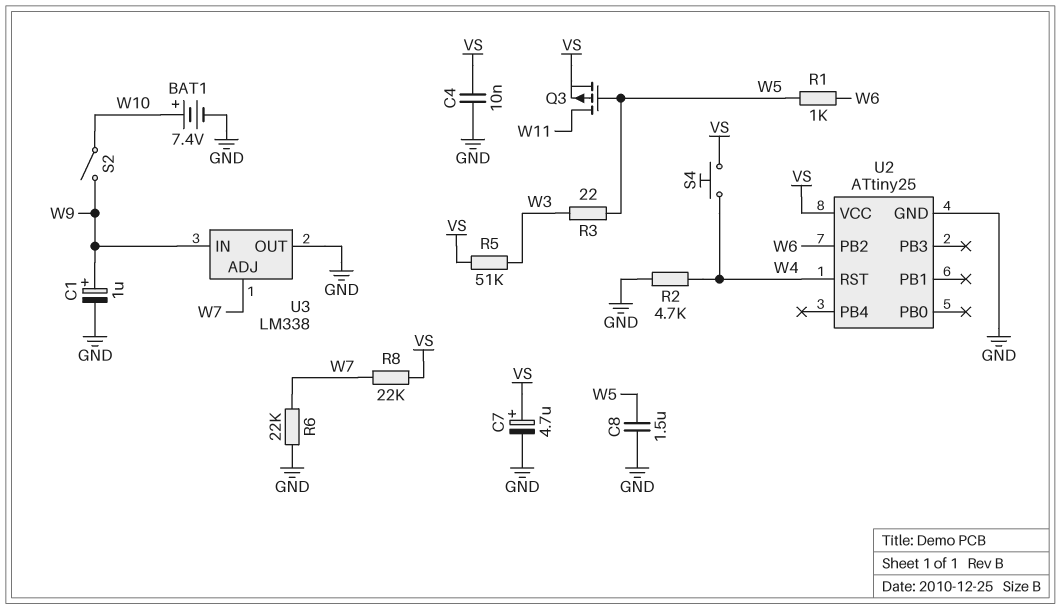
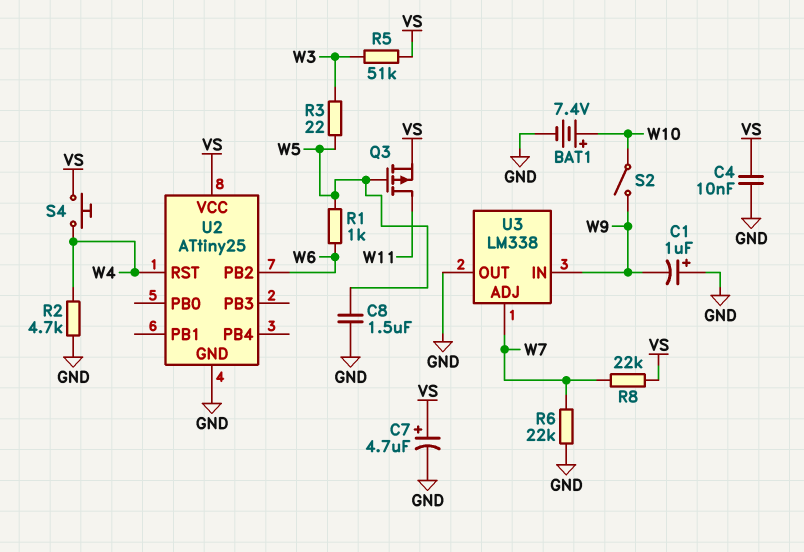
C1: 1uF (plus W9, minus GND) -> 1uF (plus GND, minus W9)

